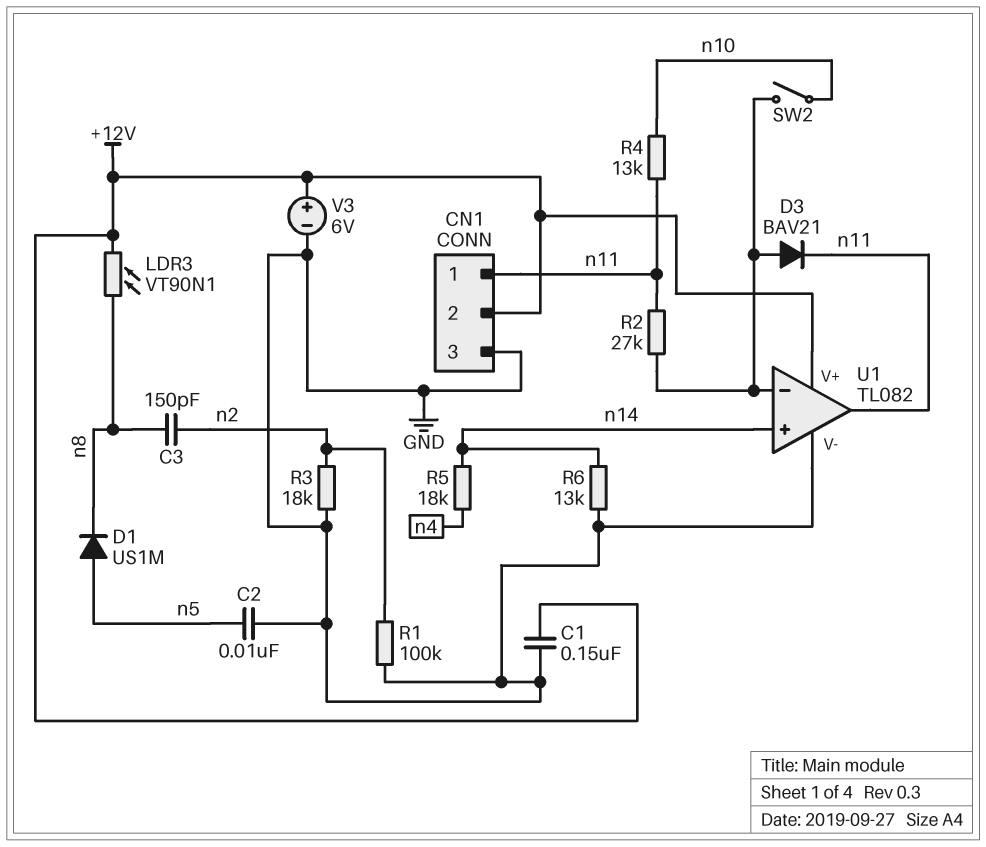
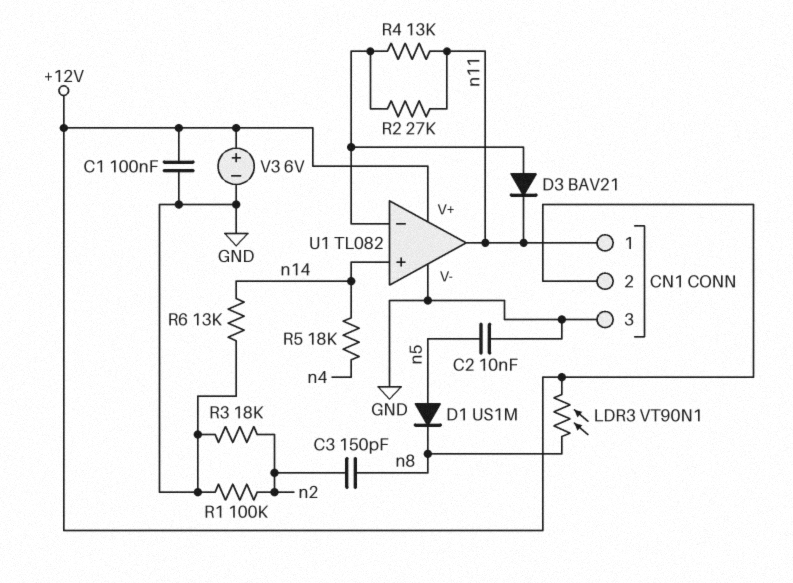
C1: 150nF (+12V, GND) -> 100nF (+12V, GND)
R4: 13k (n10, n11) -> 13k (U1/in-, n11)
SW2: switch (U1/in-, n10) -> none

